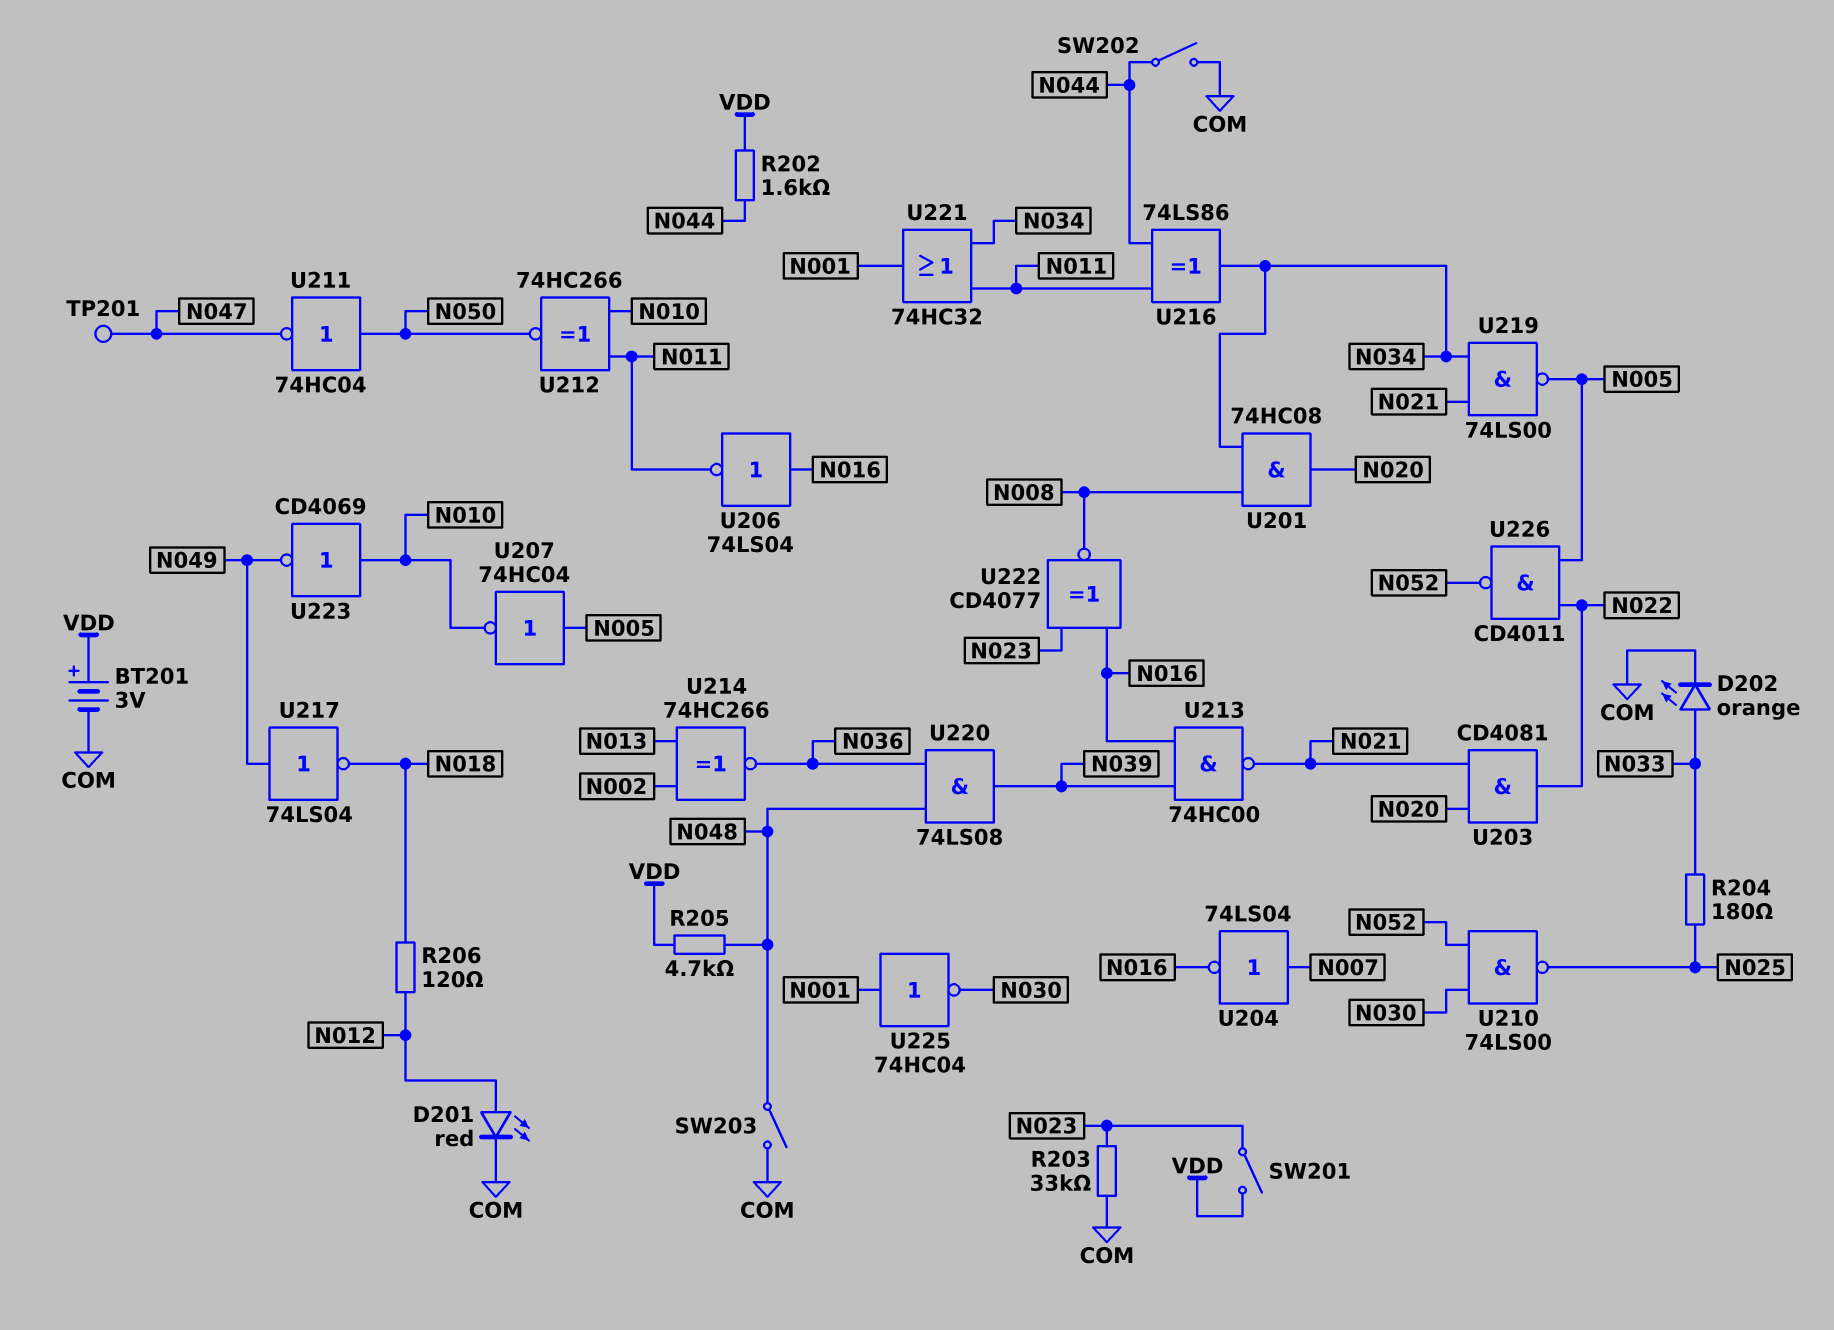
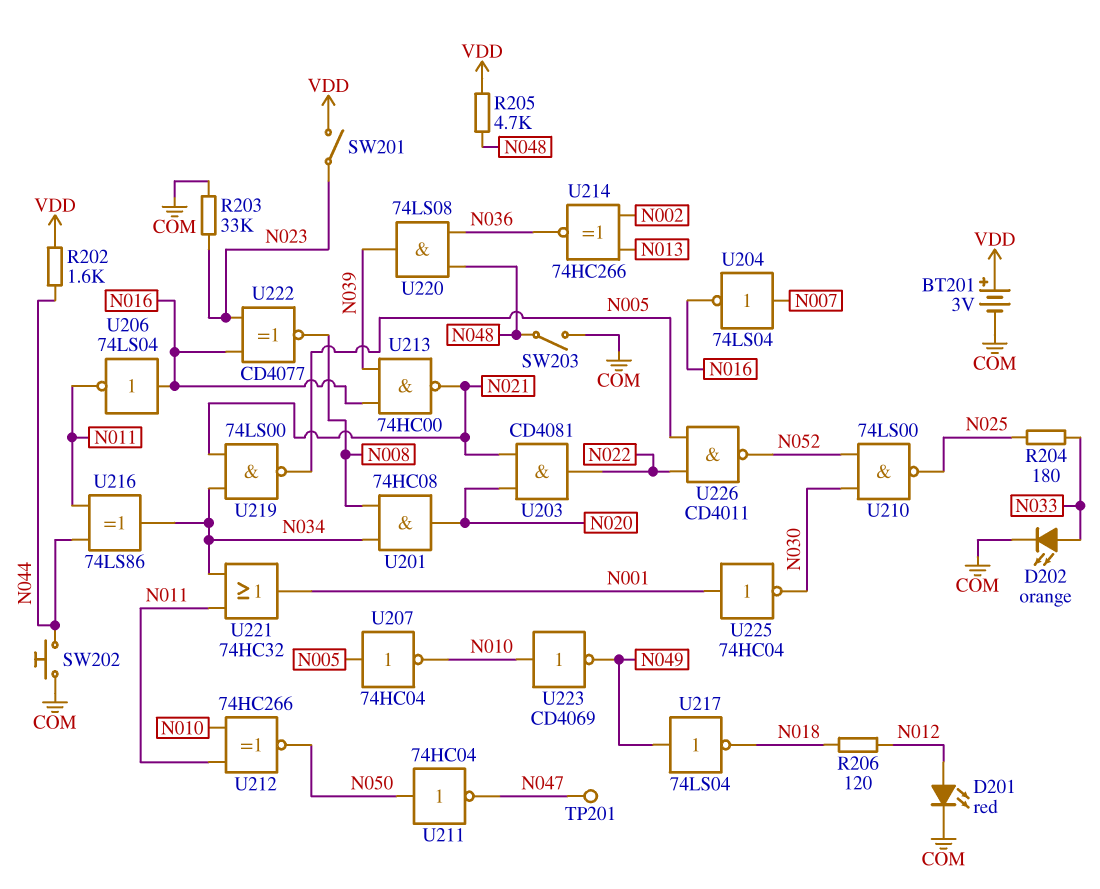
SW202: switch (COM, N044) -> button (COM, N044)

